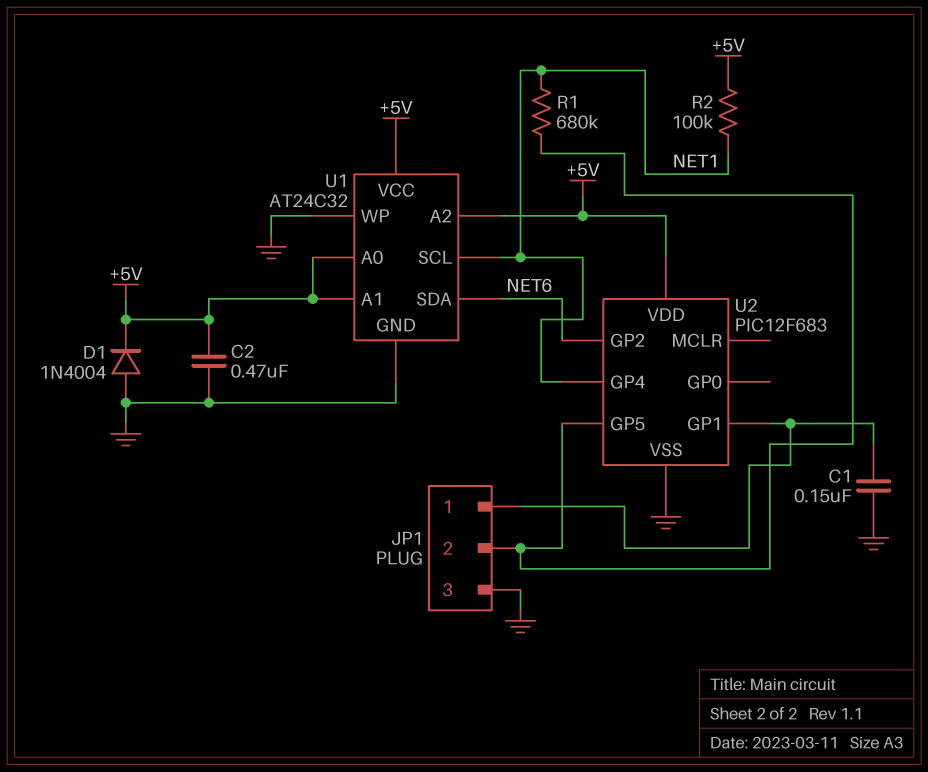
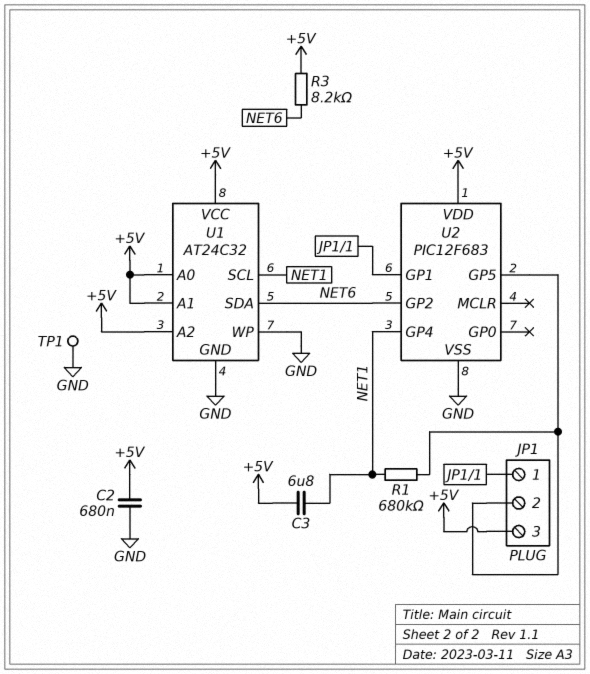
C1: 150nF (GND, JP1/1) -> none
C2: 470nF (+5V, GND) -> 680nF (+5V, GND)
C3: none -> 6.8uF (+5V, NET1)
D1: diode 1N4004 (A GND, K +5V) -> none
JP1 pin 3: GND -> +5V
R2: 100k (+5V, NET1) -> none
R3: none -> 8.2k (+5V, NET6)
TP1: none -> test point (GND)

